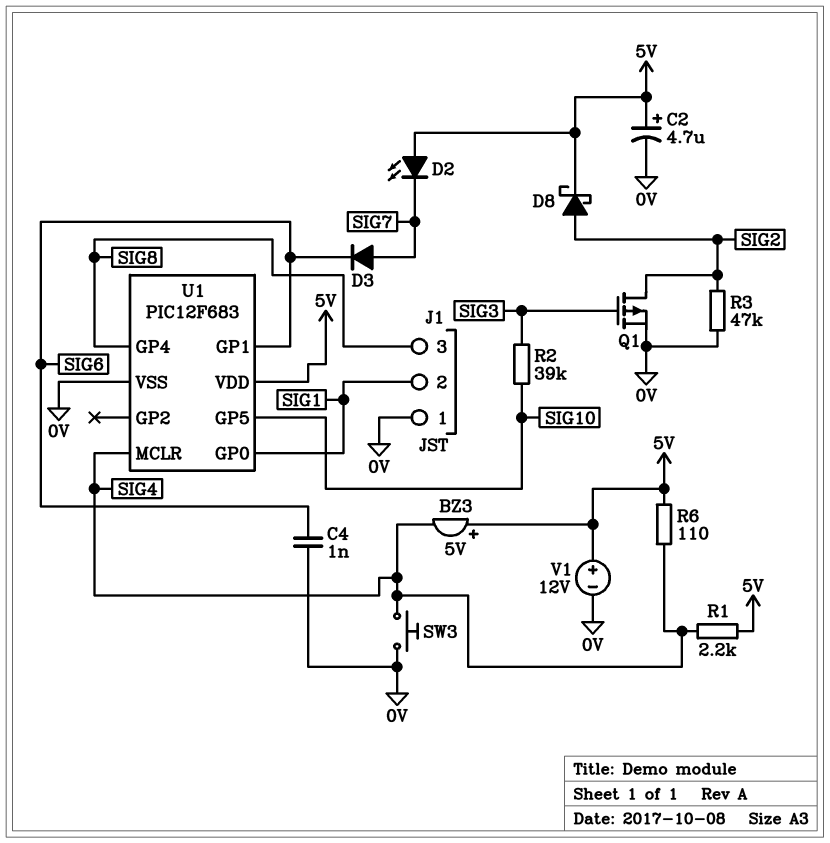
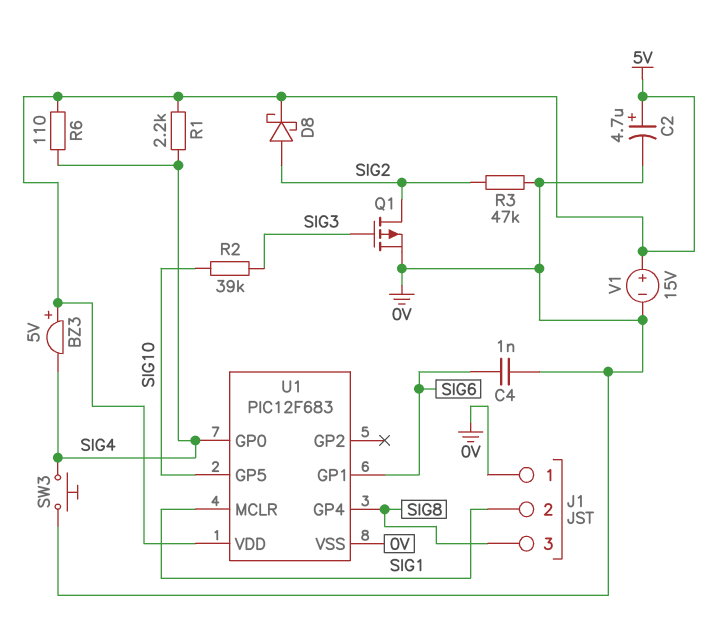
D2: LED (A 5V, K SIG7) -> none
D3: diode (A SIG7, K SIG6) -> none
U1 pin GP0: SIG1 -> SIG4
U1 pin MCLR: SIG4 -> SIG1
V1: 12V (plus 5V, minus 0V) -> 15V (plus 5V, minus 0V)

